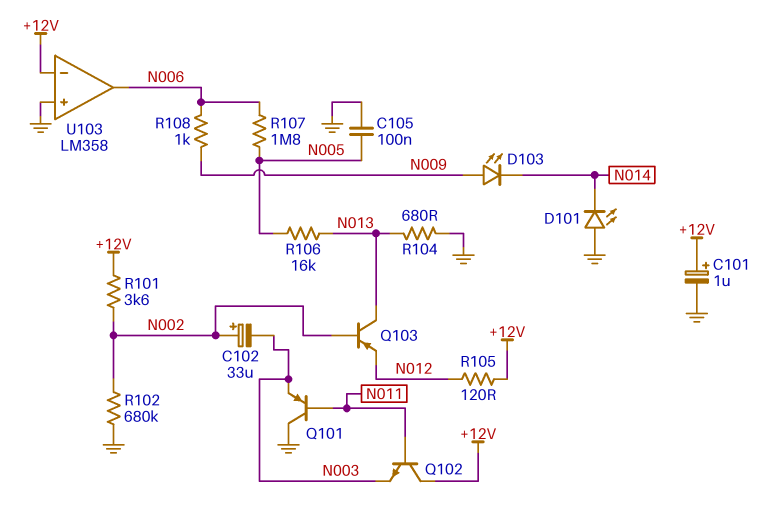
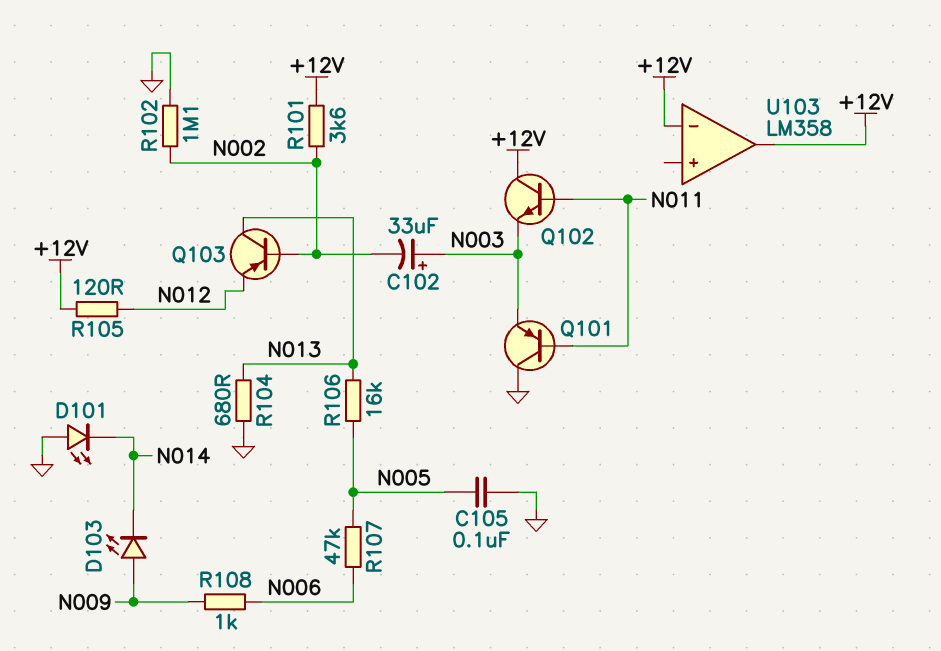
C101: 1uF (plus +12V, minus GND) -> none
C102: 33uF (plus N002, minus N003) -> 33uF (plus N003, minus N002)
R102: 680k (GND, N002) -> 1.1M (GND, N002)
R107: 1.8M (N005, N006) -> 47k (N005, N006)
U103 pin in+: GND -> none
U103 pin out: N006 -> +12V

